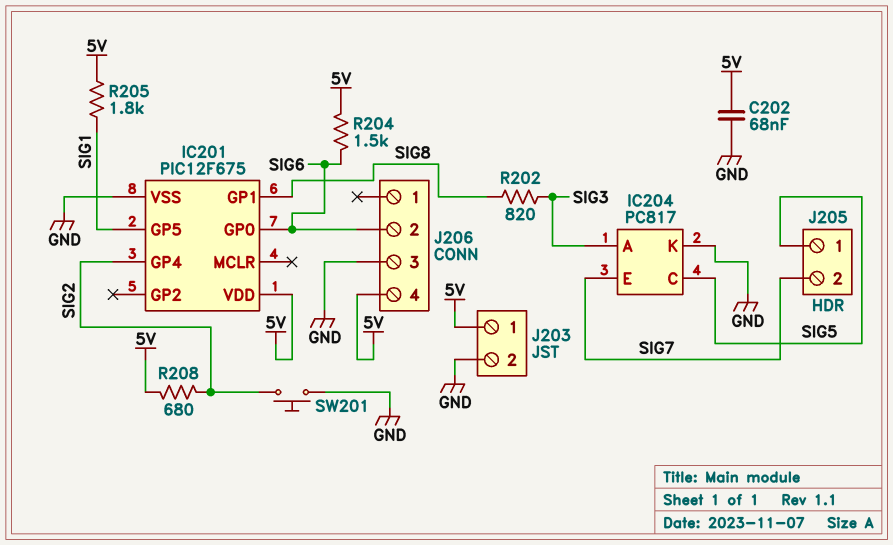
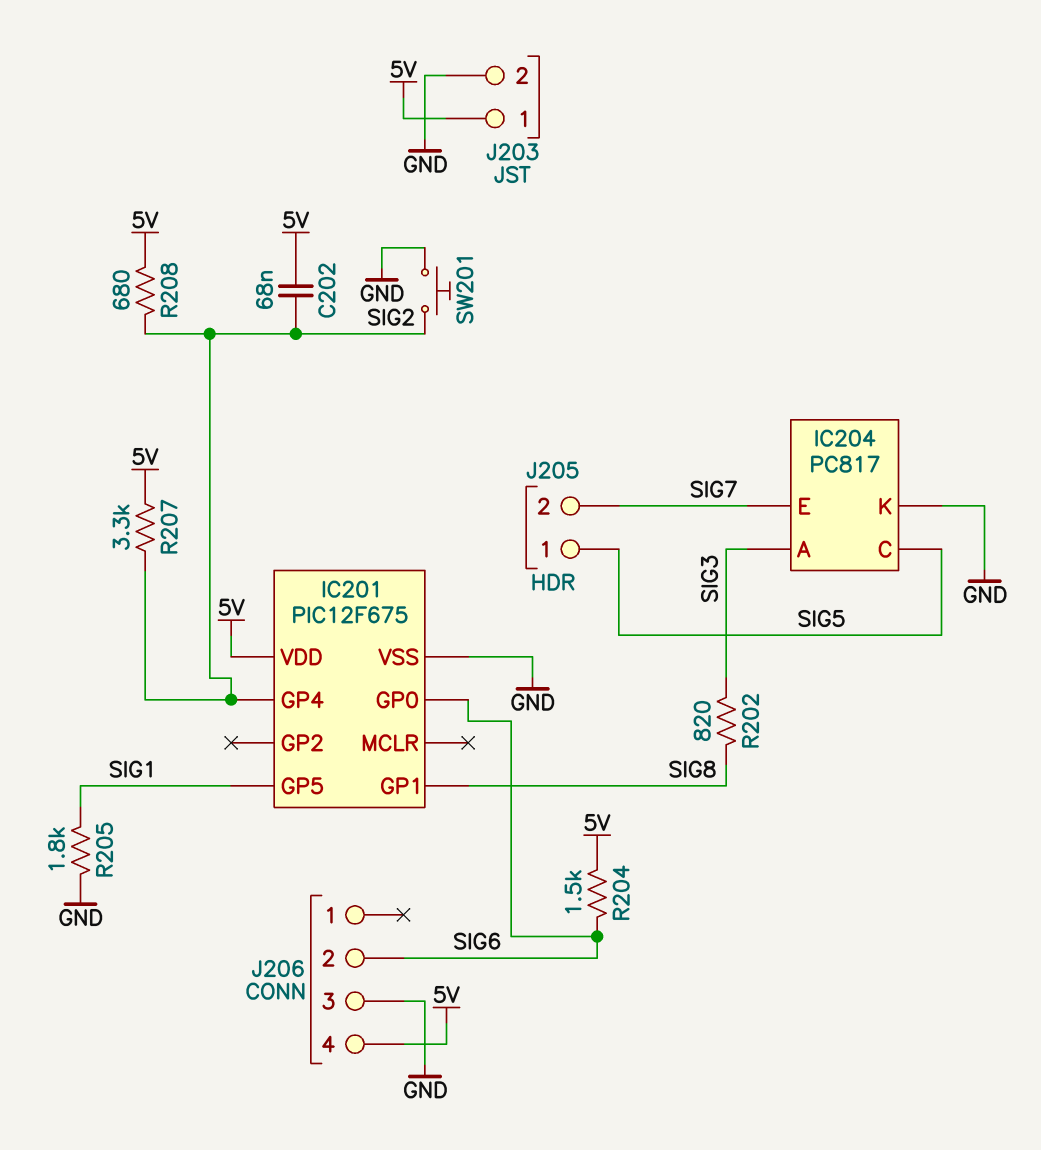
C202: 68nF (5V, GND) -> 68nF (5V, SIG2)
R205: 1.8k (5V, SIG1) -> 1.8k (GND, SIG1)
R207: none -> 3.3k (5V, SIG2)

